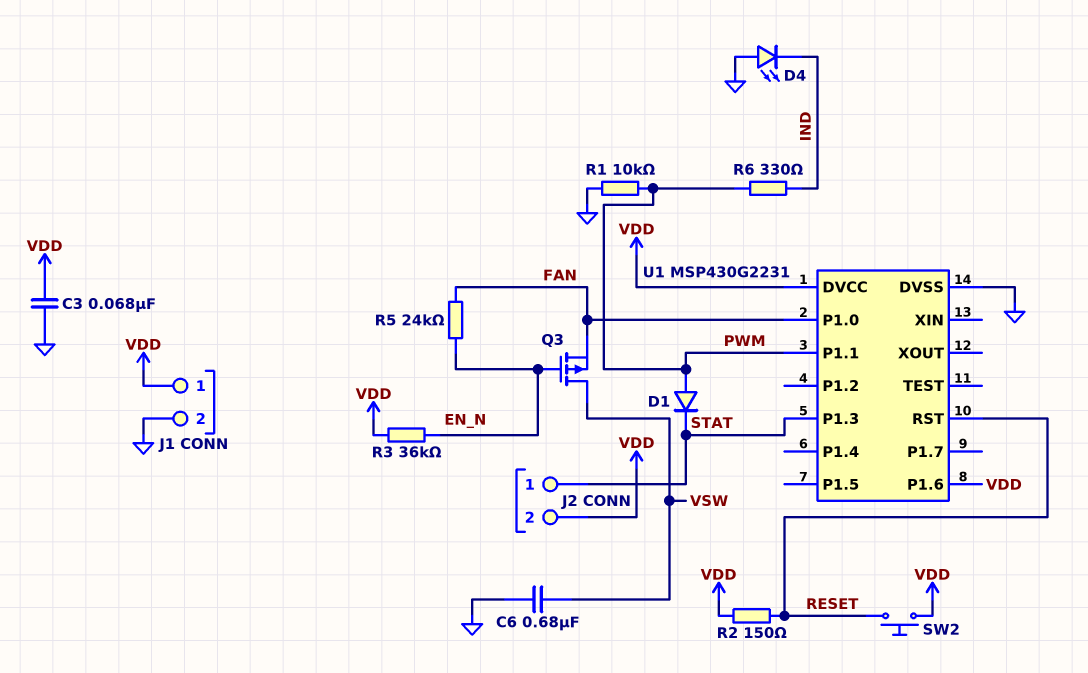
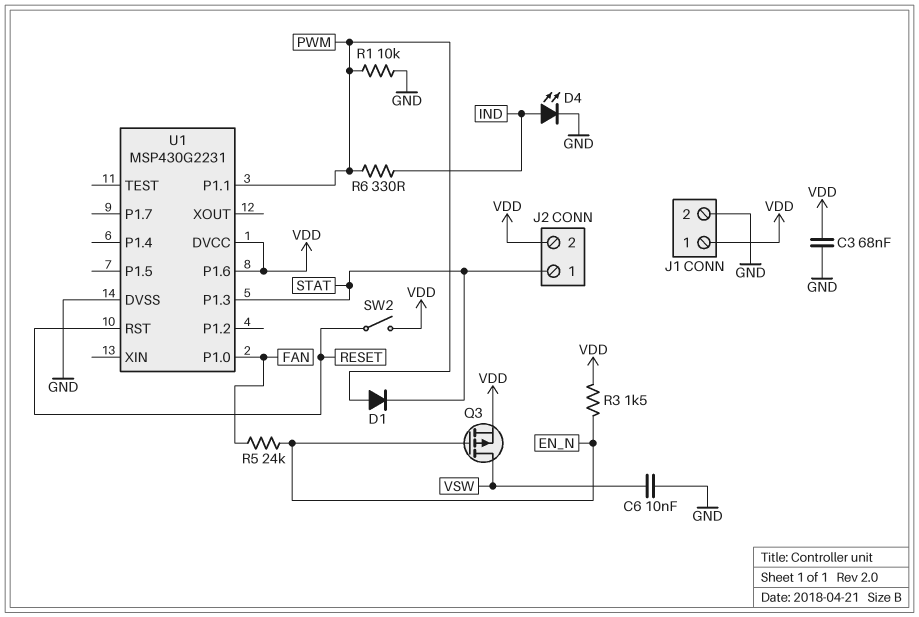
C6: 680nF (GND, VSW) -> 10nF (GND, VSW)
D4: LED (A GND, K IND) -> LED (A IND, K GND)
Q3: PMOS (G EN_N, D VSW, S FAN) -> PMOS (G EN_N, D VSW, S VDD)
R2: 150 (RESET, VDD) -> none
R3: 36k (EN_N, VDD) -> 1.5k (EN_N, VDD)
SW2: button (RESET, VDD) -> switch (RESET, VDD)

